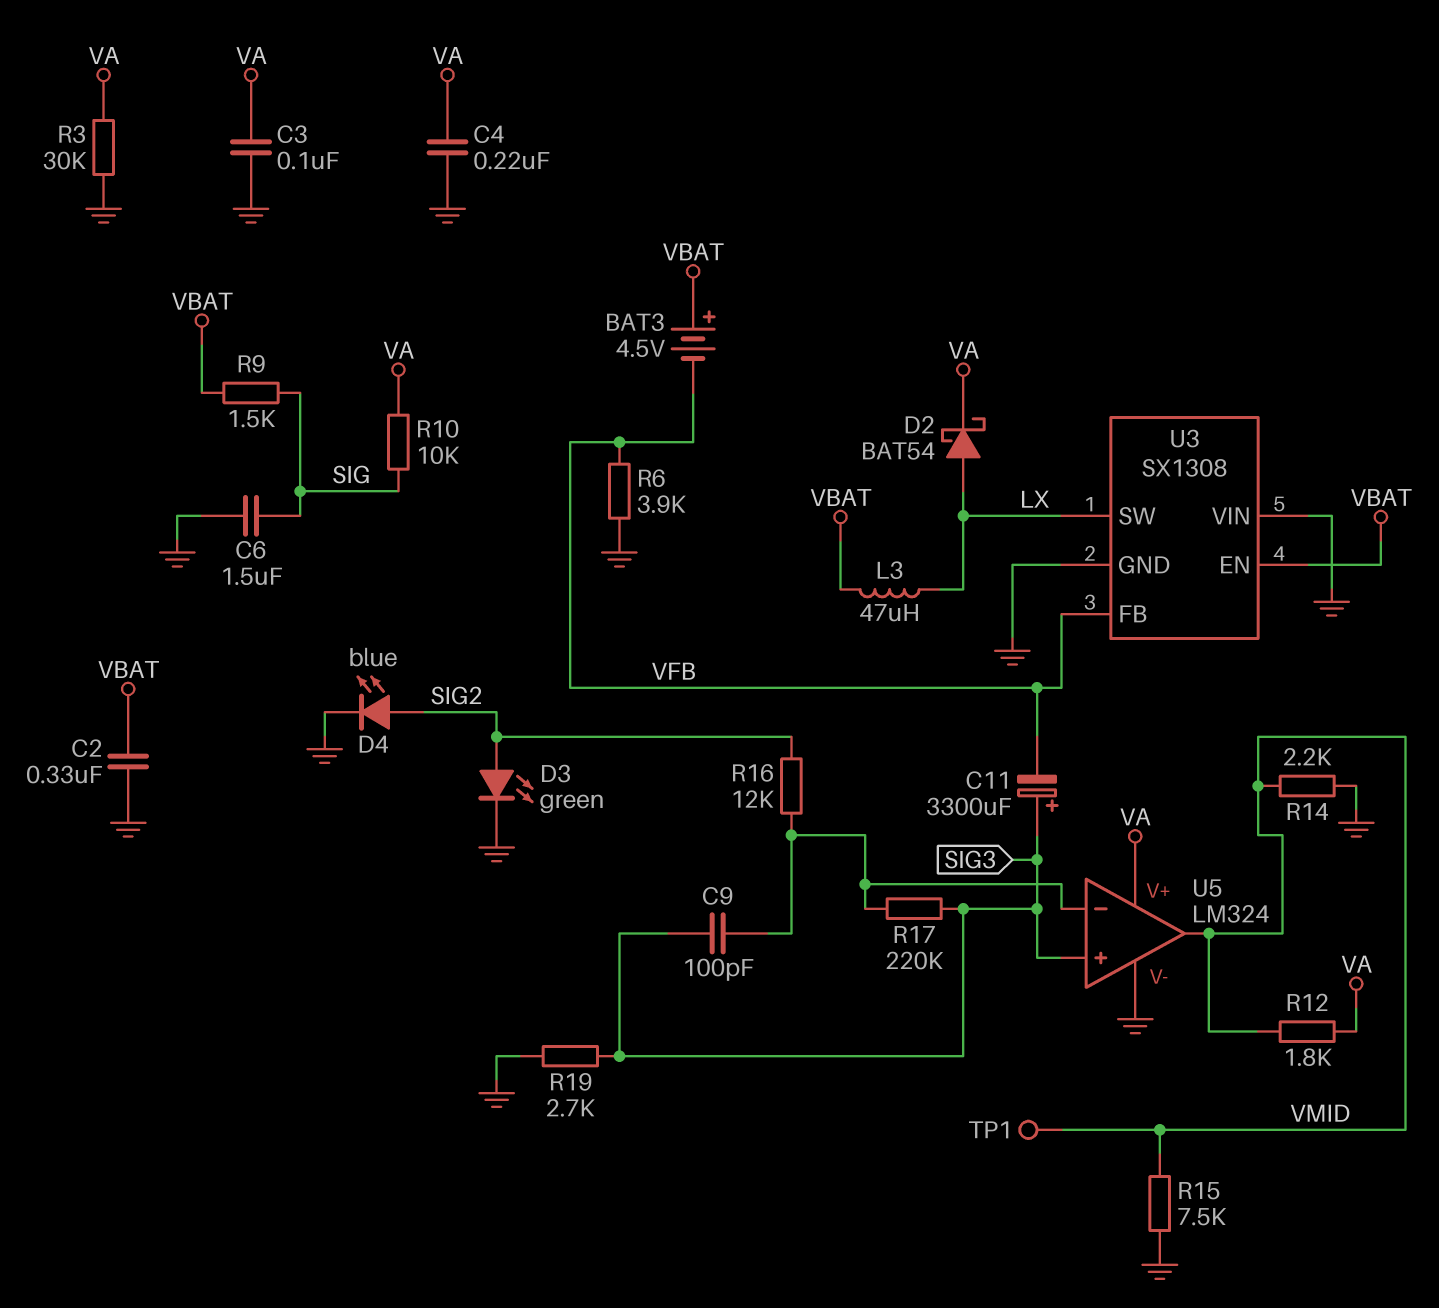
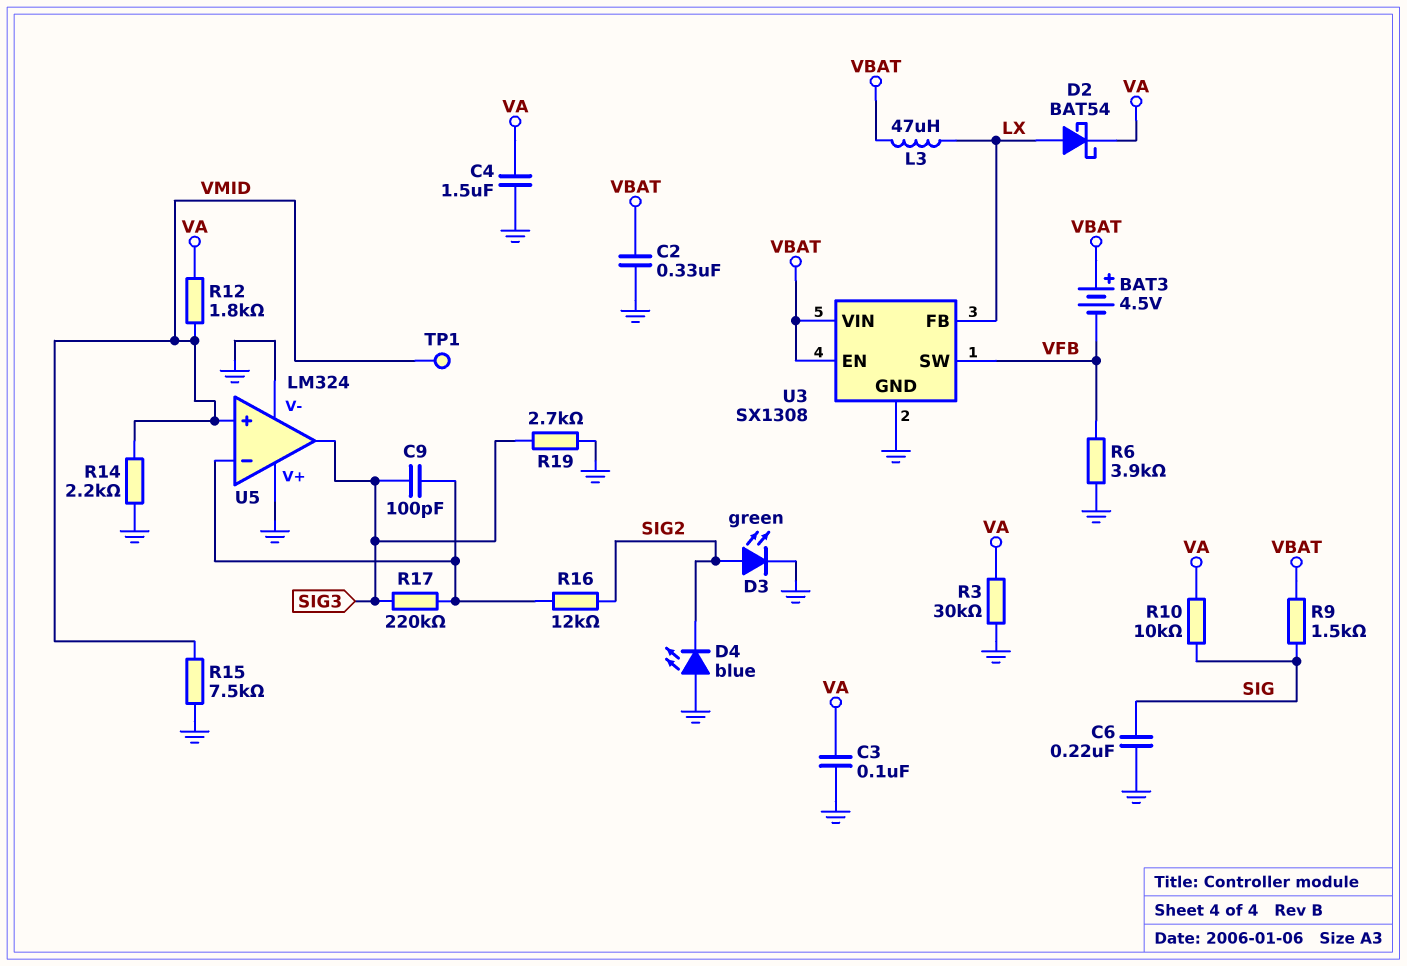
C4: 220nF (GND, VA) -> 1.5uF (GND, VA)
C6: 1.5uF (GND, SIG) -> 220nF (GND, SIG)
C11: 3300uF (plus SIG3, minus VFB) -> none
D4: LED blue (A SIG2, K GND) -> LED blue (A GND, K SIG2)
U3 pin FB: VFB -> LX
U3 pin SW: LX -> VFB
U3 pin VIN: GND -> VBAT
U5 pin V+: VA -> GND
U5 pin in+: SIG3 -> VMID
U5 pin out: VMID -> SIG3

